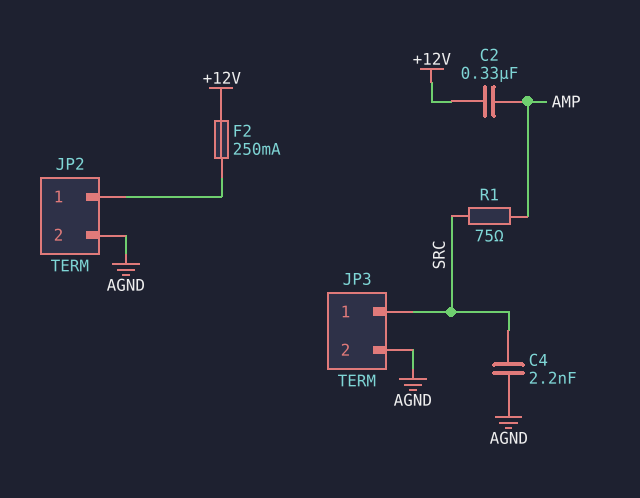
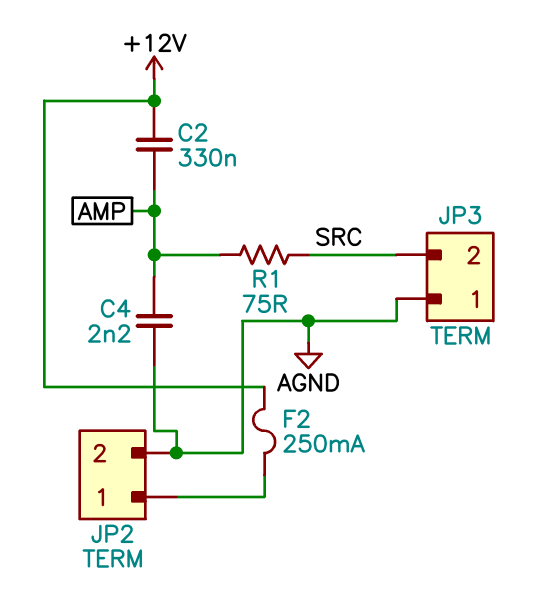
C4: 2.2nF (AGND, SRC) -> 2.2nF (AGND, AMP)
JP3 pin 1: SRC -> AGND
JP3 pin 2: AGND -> SRC

